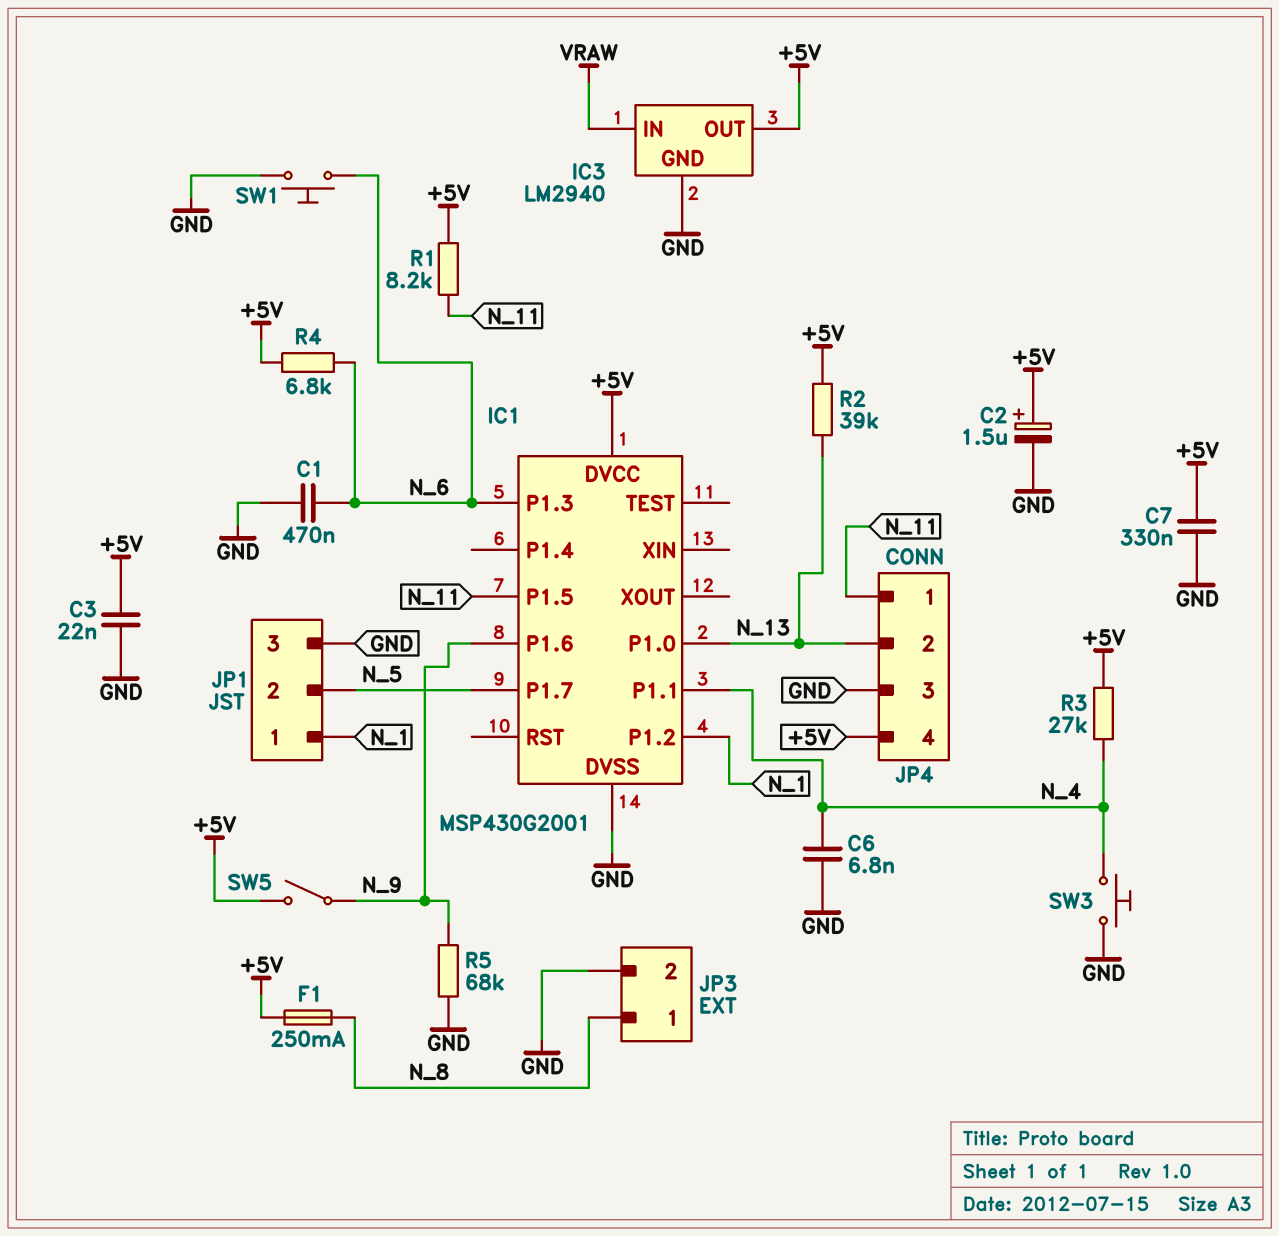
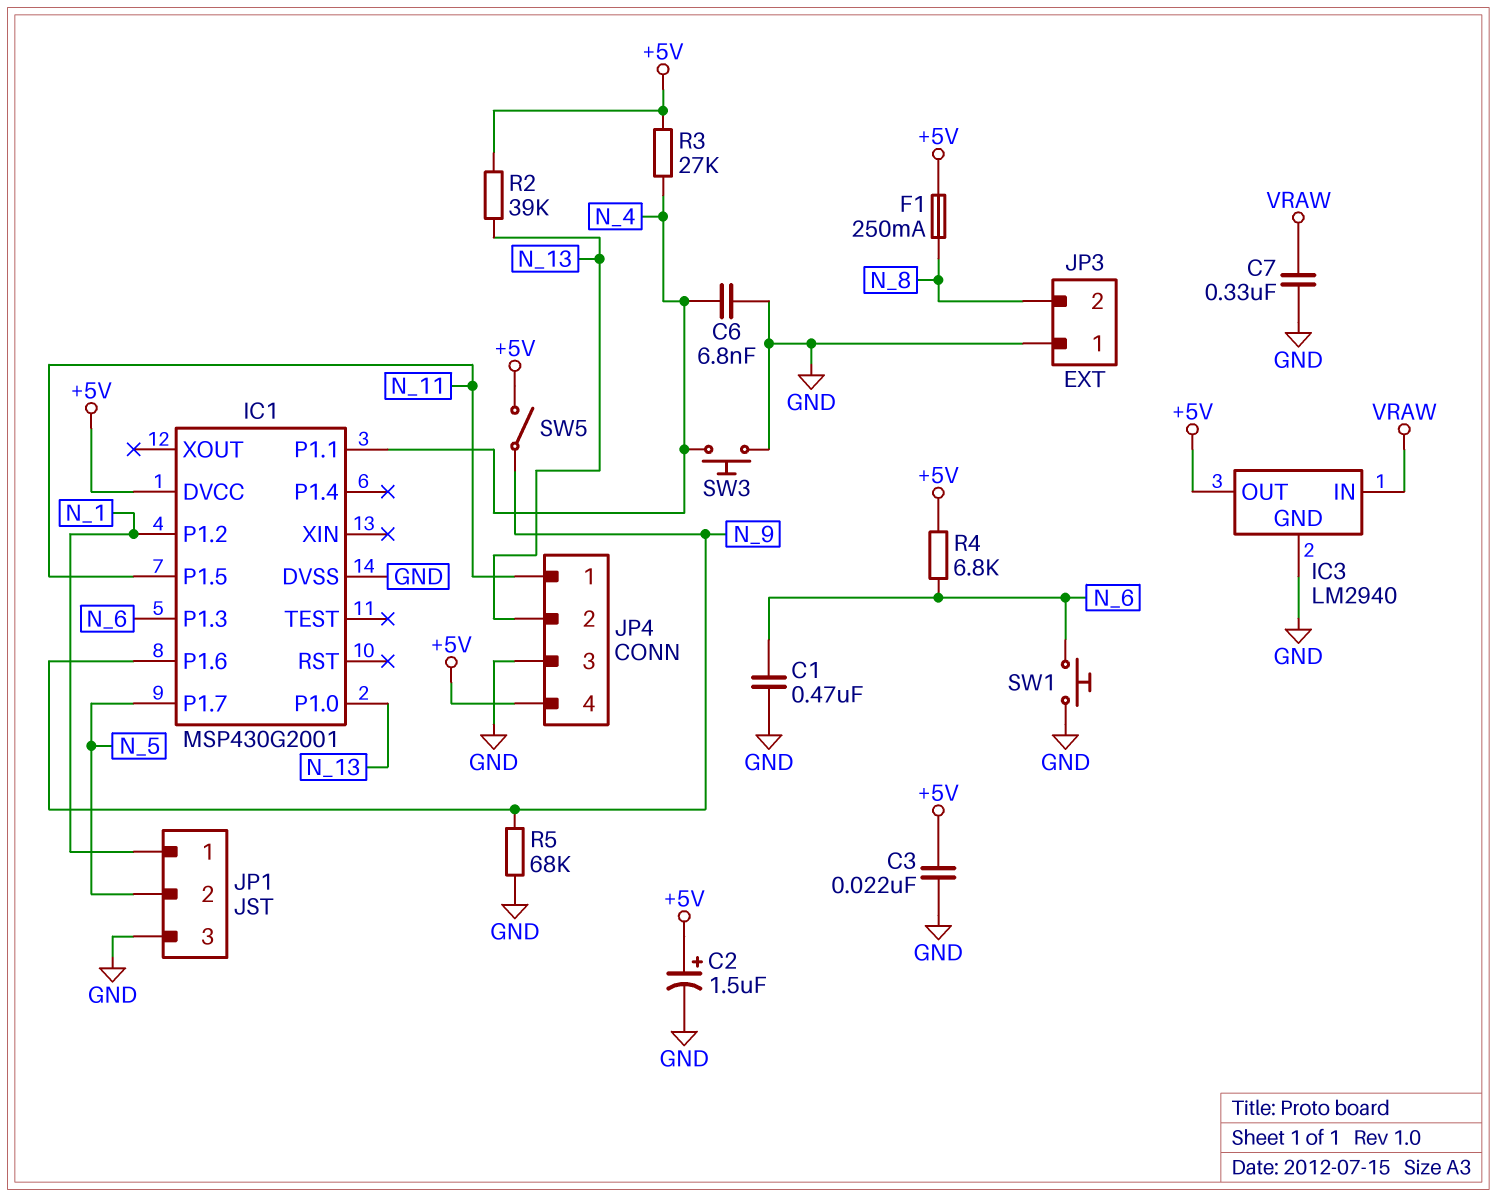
C7: 330nF (+5V, GND) -> 330nF (GND, VRAW)
JP3 pin 1: N_8 -> GND
JP3 pin 2: GND -> N_8
R1: 8.2k (+5V, N_11) -> none

